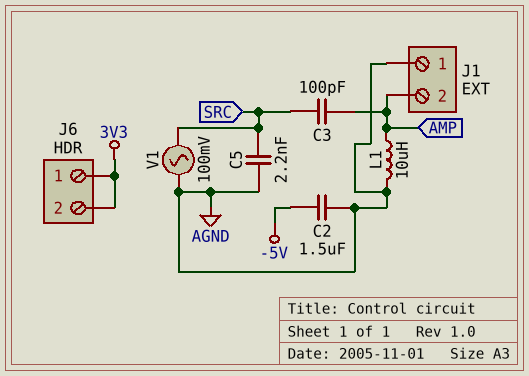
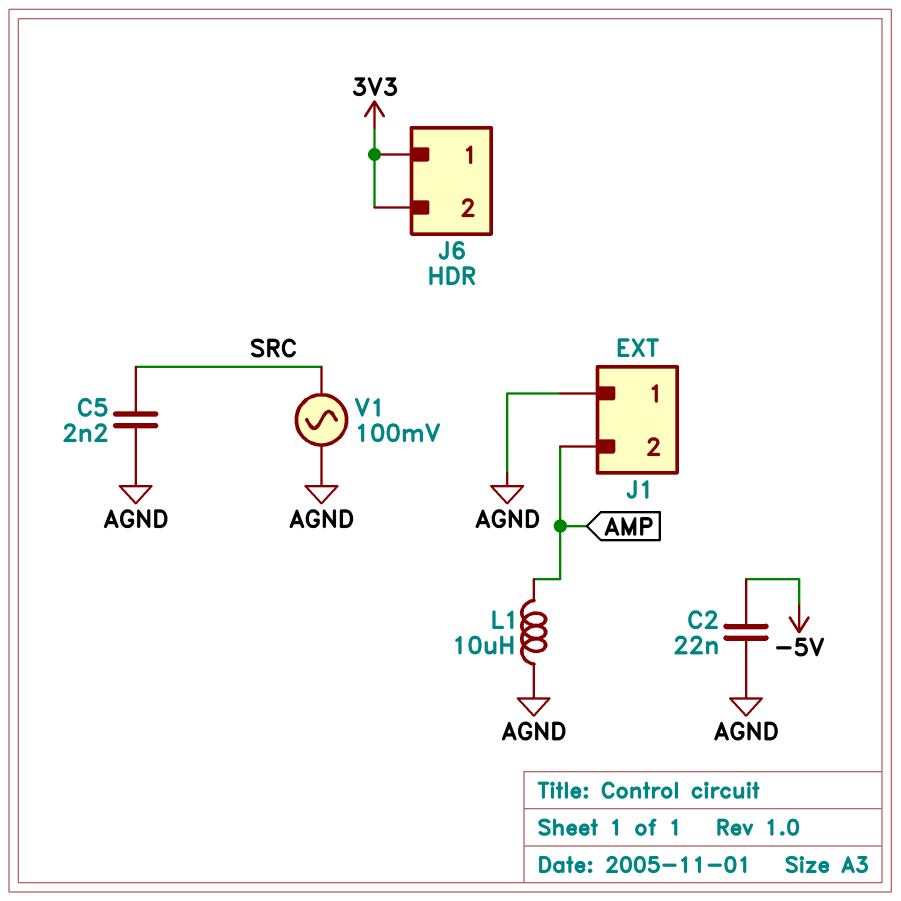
C2: 1.5uF (-5V, AGND) -> 22nF (-5V, AGND)
C3: 100pF (AMP, SRC) -> none

